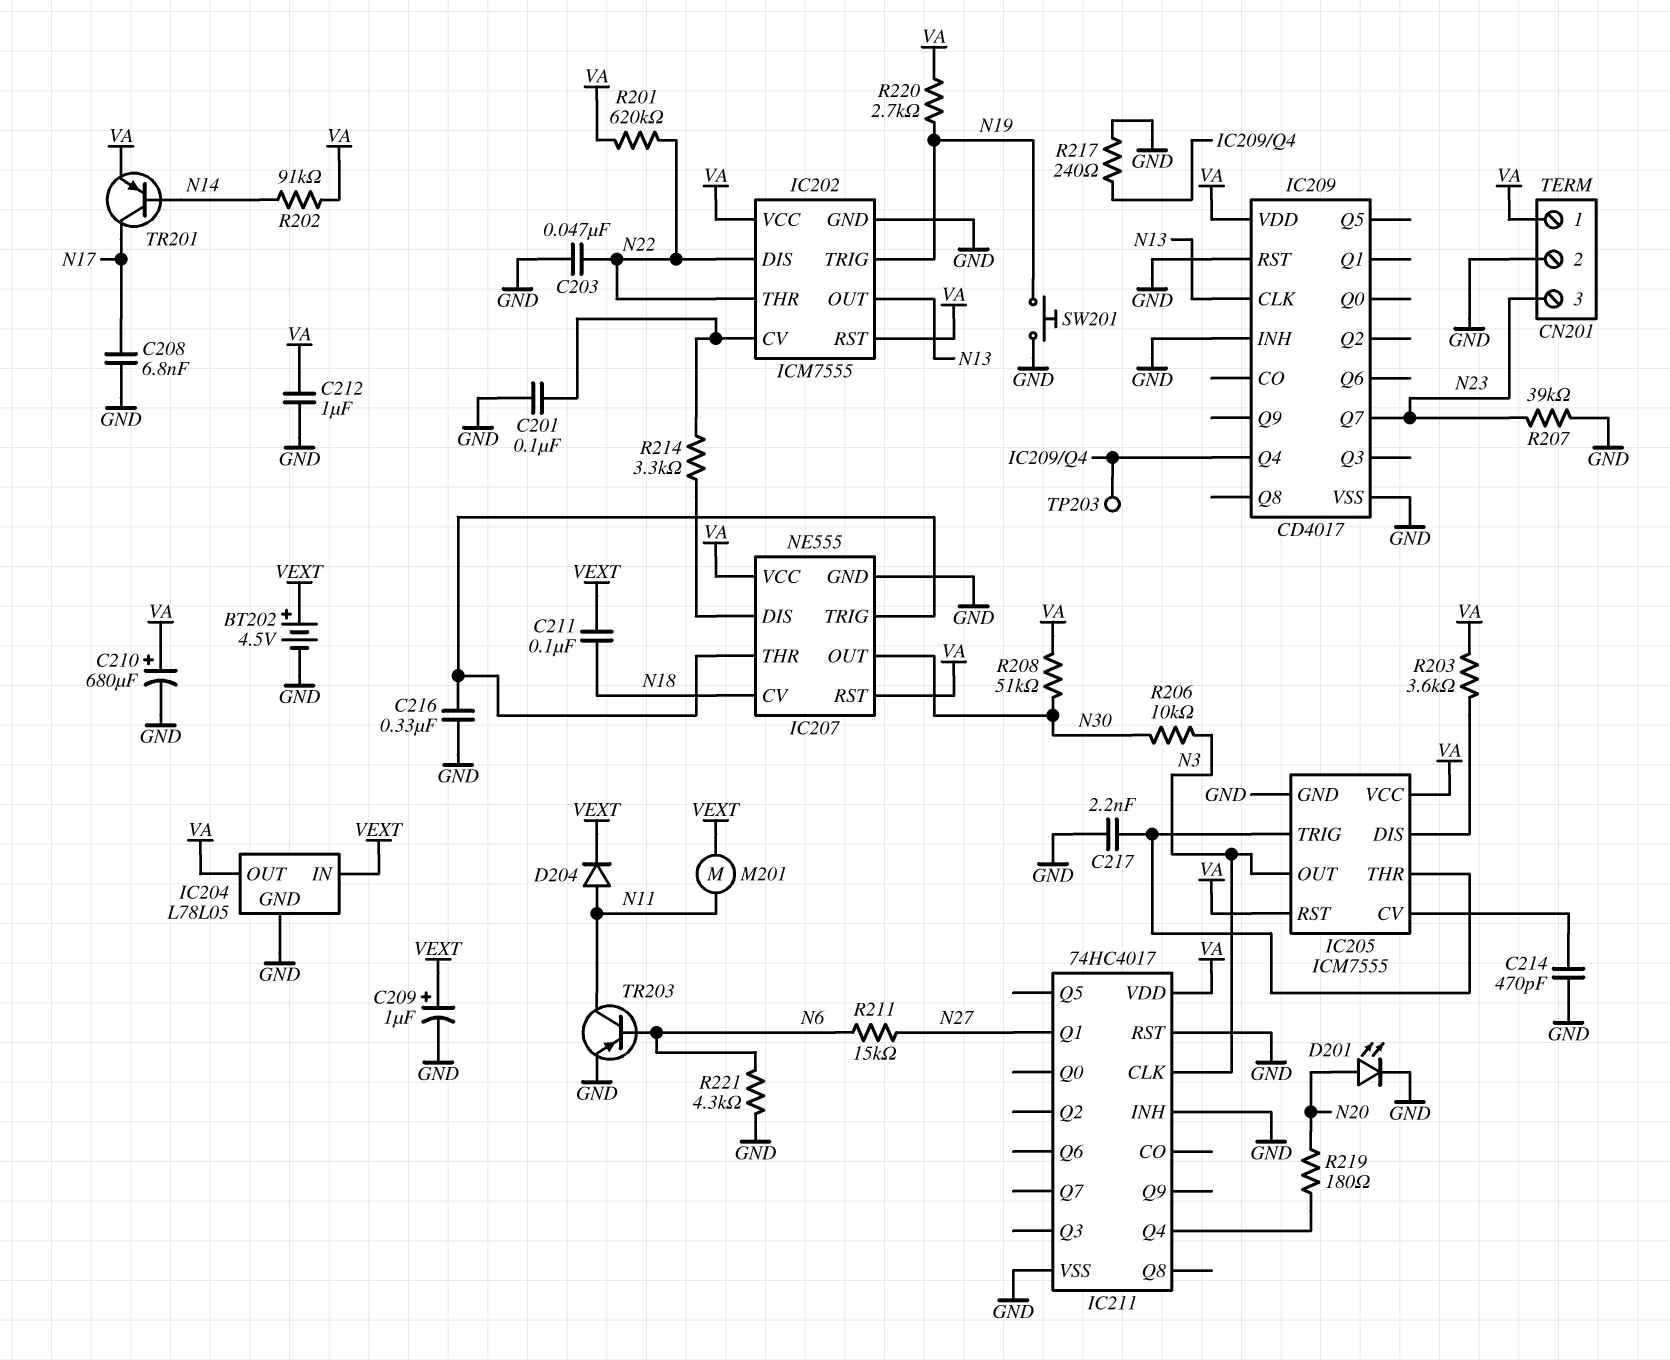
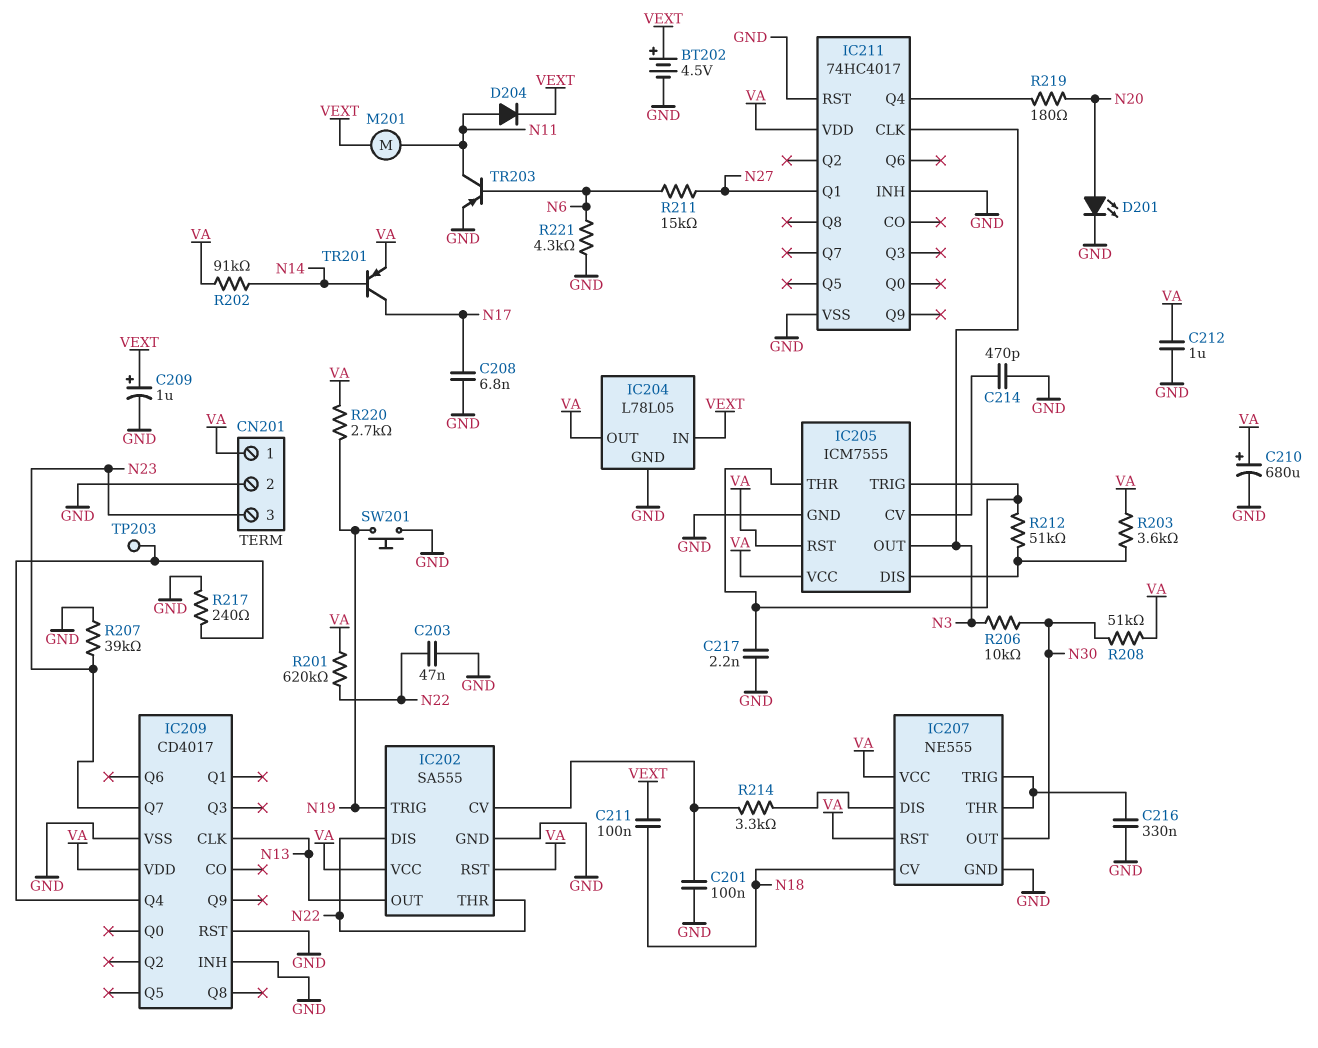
IC202: ICM7555 -> SA555
R212: none -> 51k (IC205/DIS, IC205/THR)

